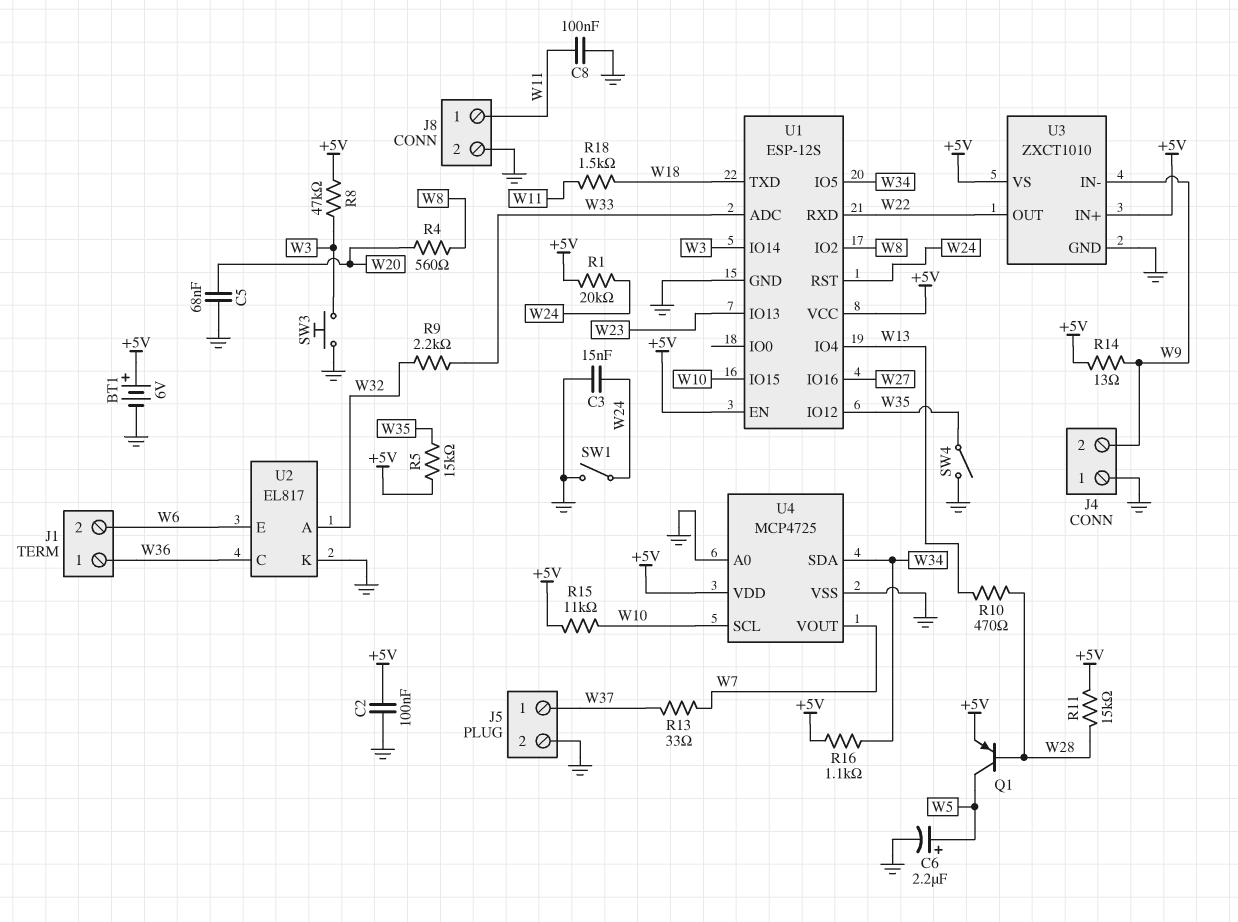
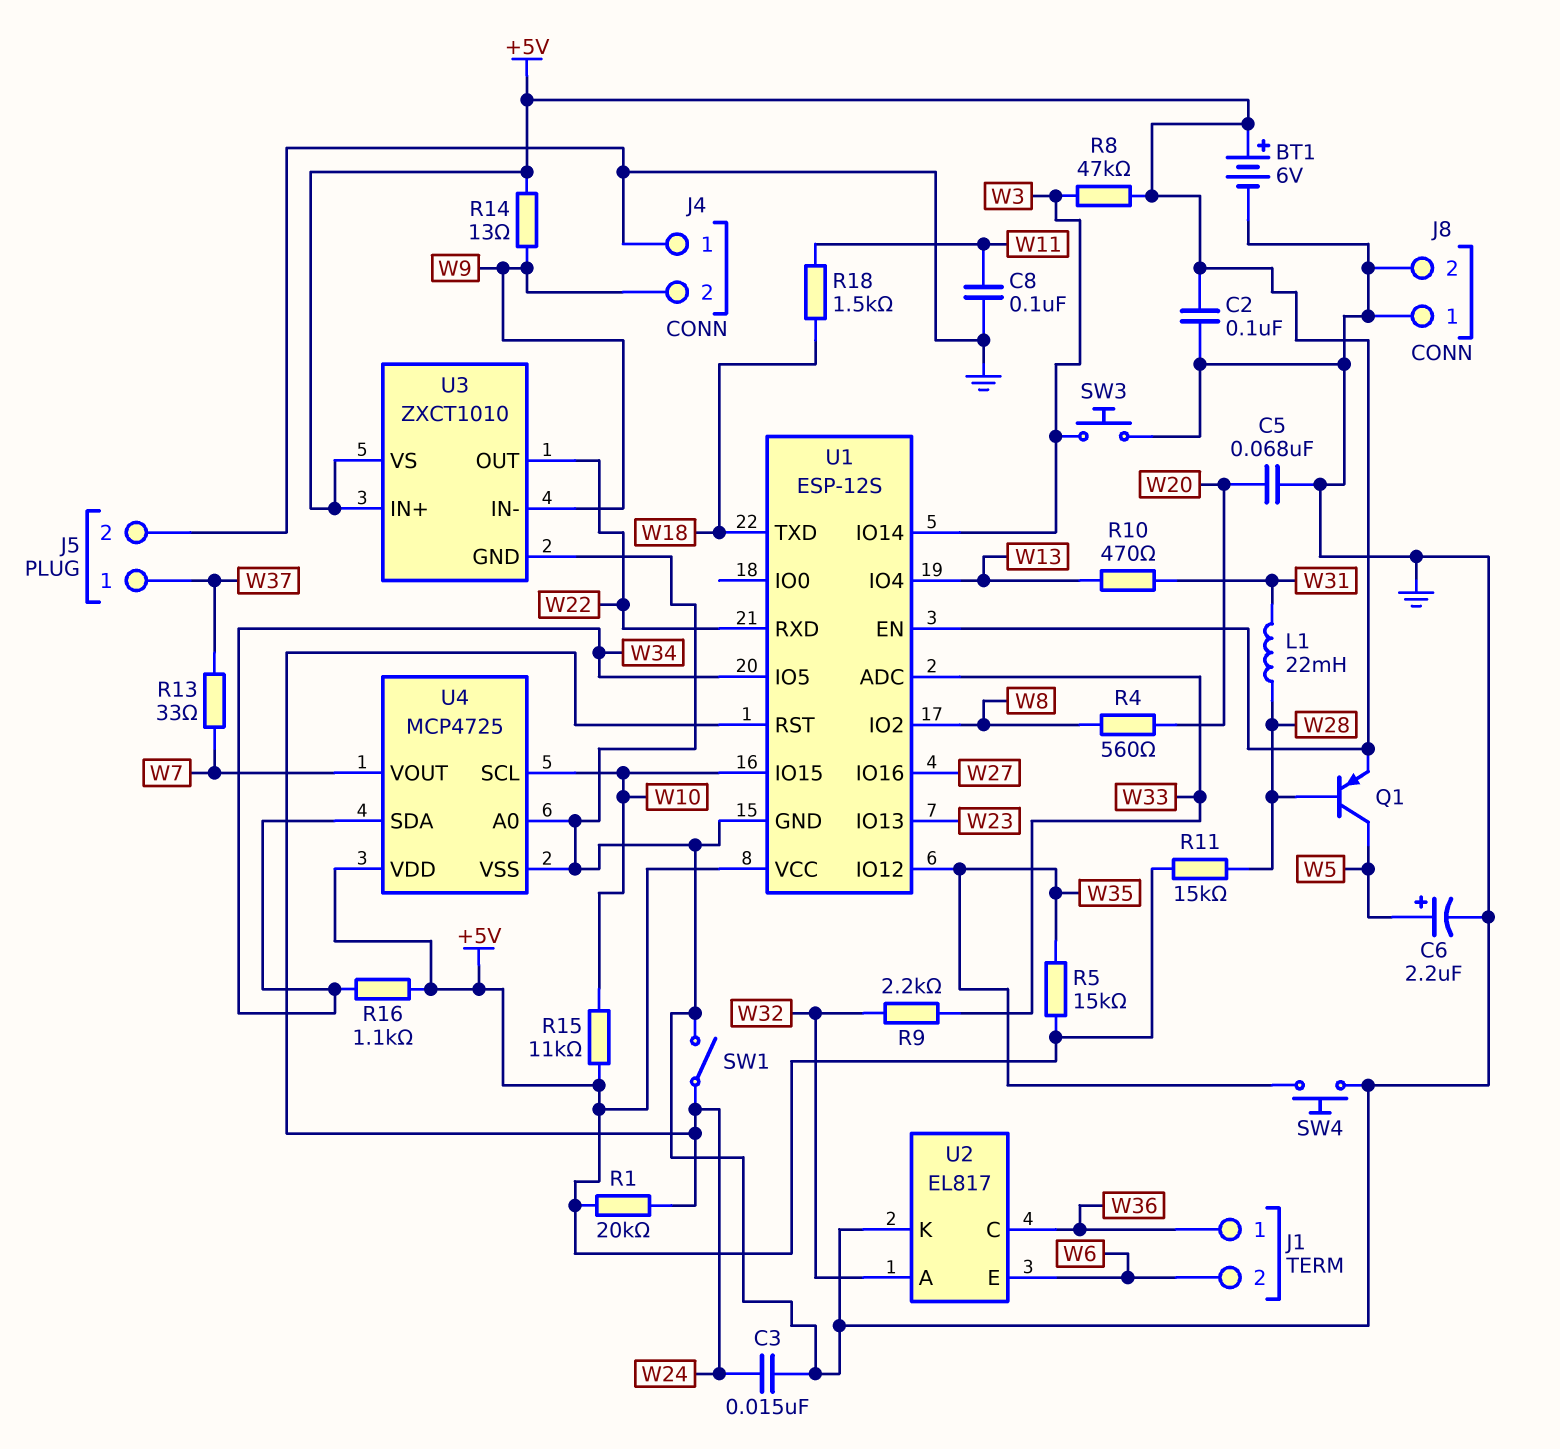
J8 pin 1: W11 -> GND
L1: none -> 22mH (W28, W31)
R10: 470 (W13, W28) -> 470 (W13, W31)
SW4: switch (GND, W35) -> button (GND, W35)

